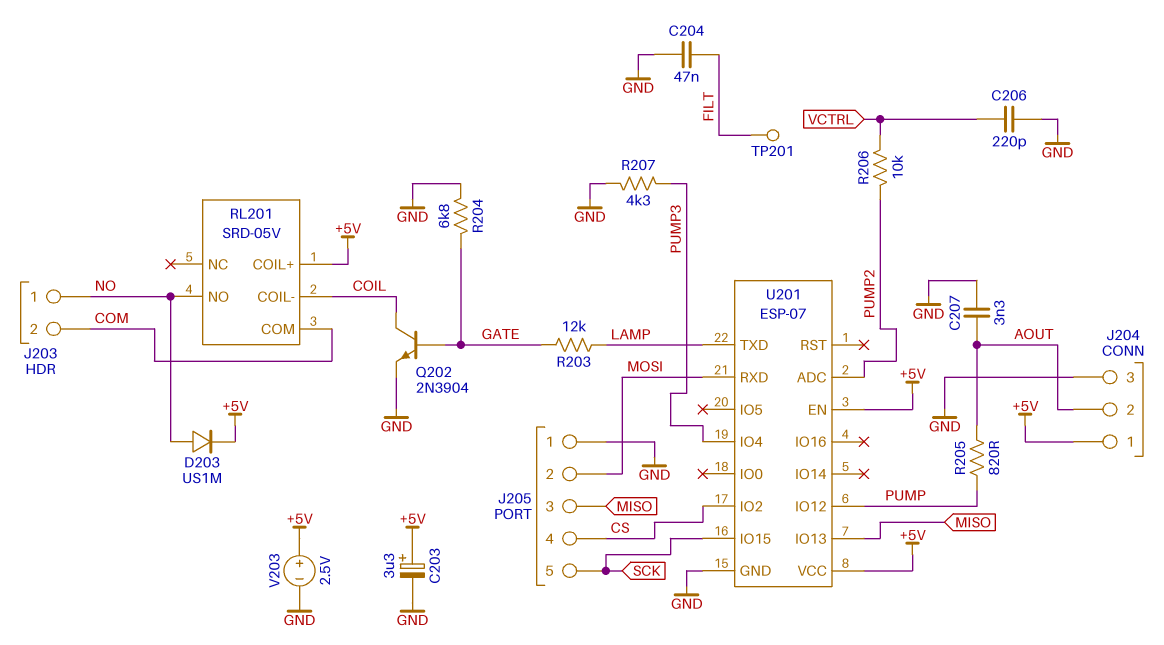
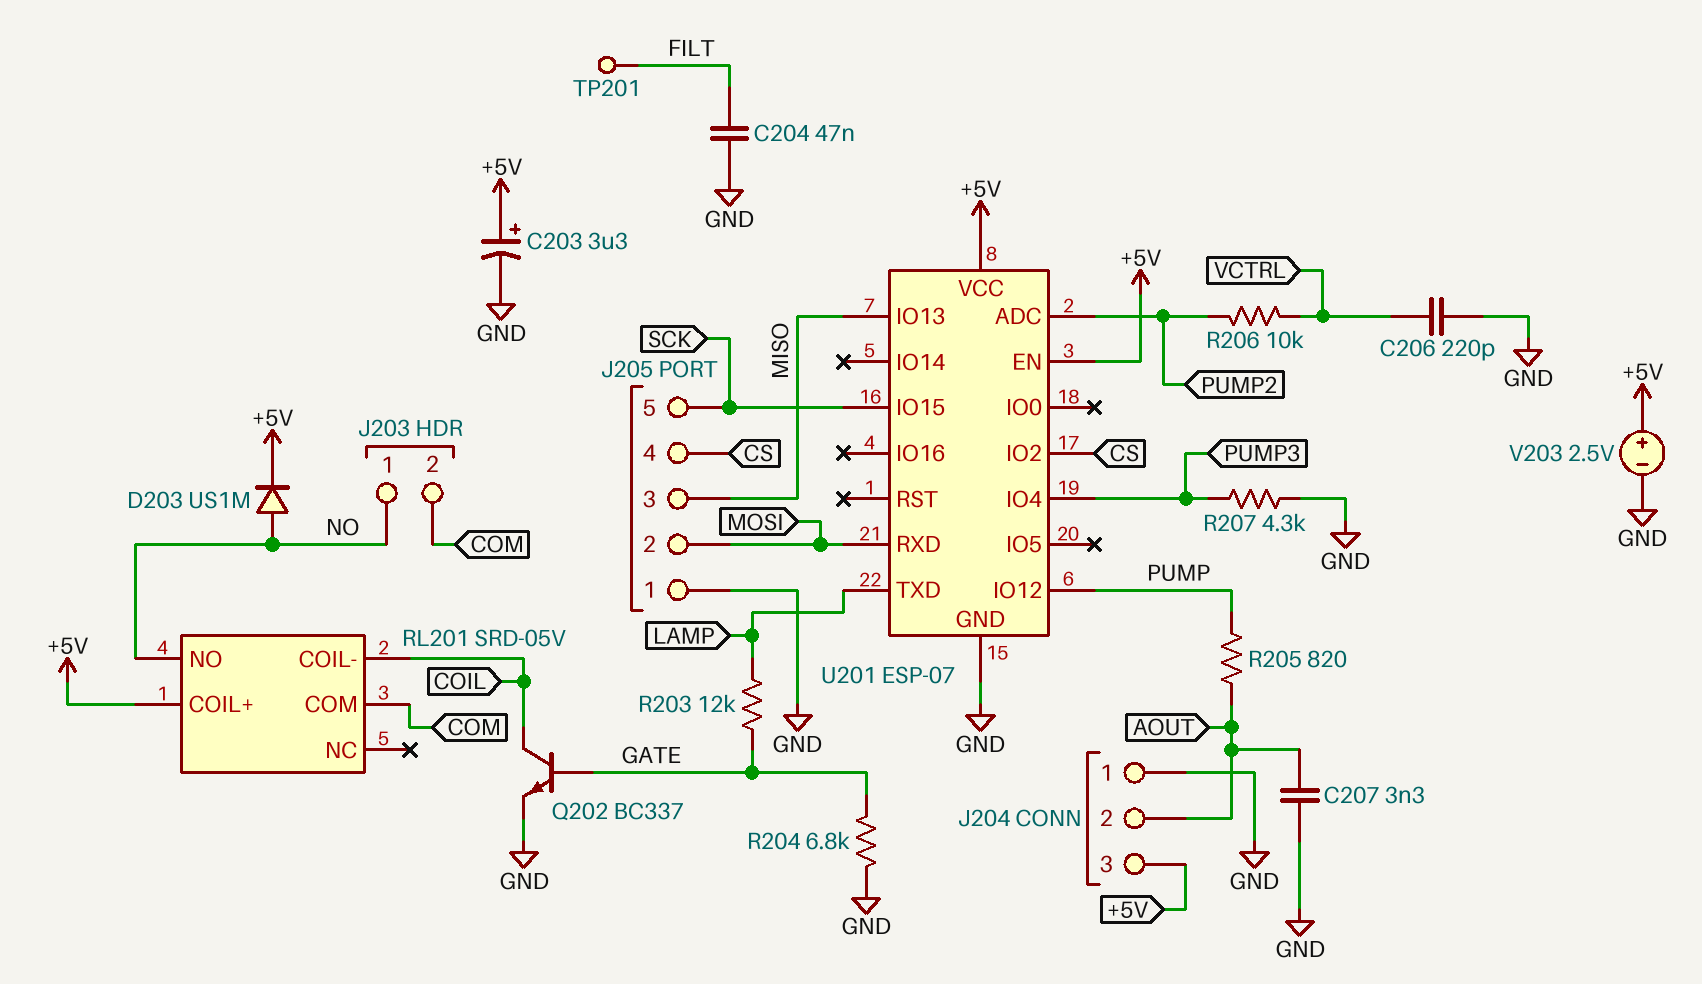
J204 pin 1: +5V -> GND
J204 pin 3: GND -> +5V
Q202: NPN 2N3904 (B GATE, C COIL, E GND) -> NPN BC337 (B GATE, C COIL, E GND)

